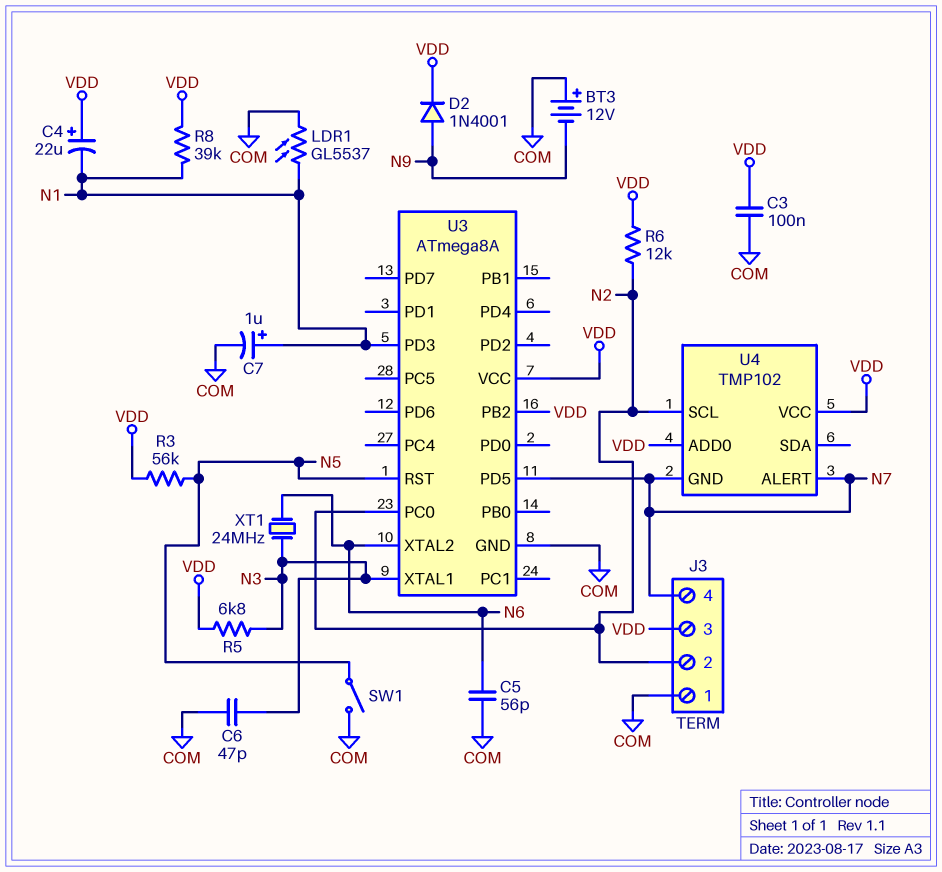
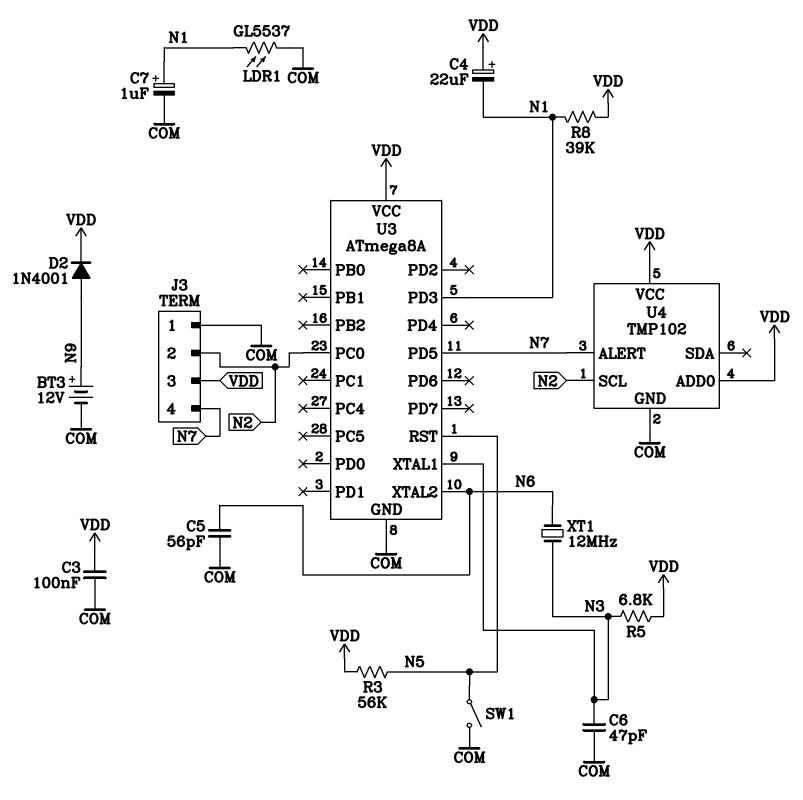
BT3: 12V (plus COM, minus N9) -> 12V (plus N9, minus COM)
R6: 12k (N2, VDD) -> none
U3 pin PB2: VDD -> none
U4 pin GND: N7 -> COM
XT1: 24MHz (N3, N6) -> 12MHz (N3, N6)

